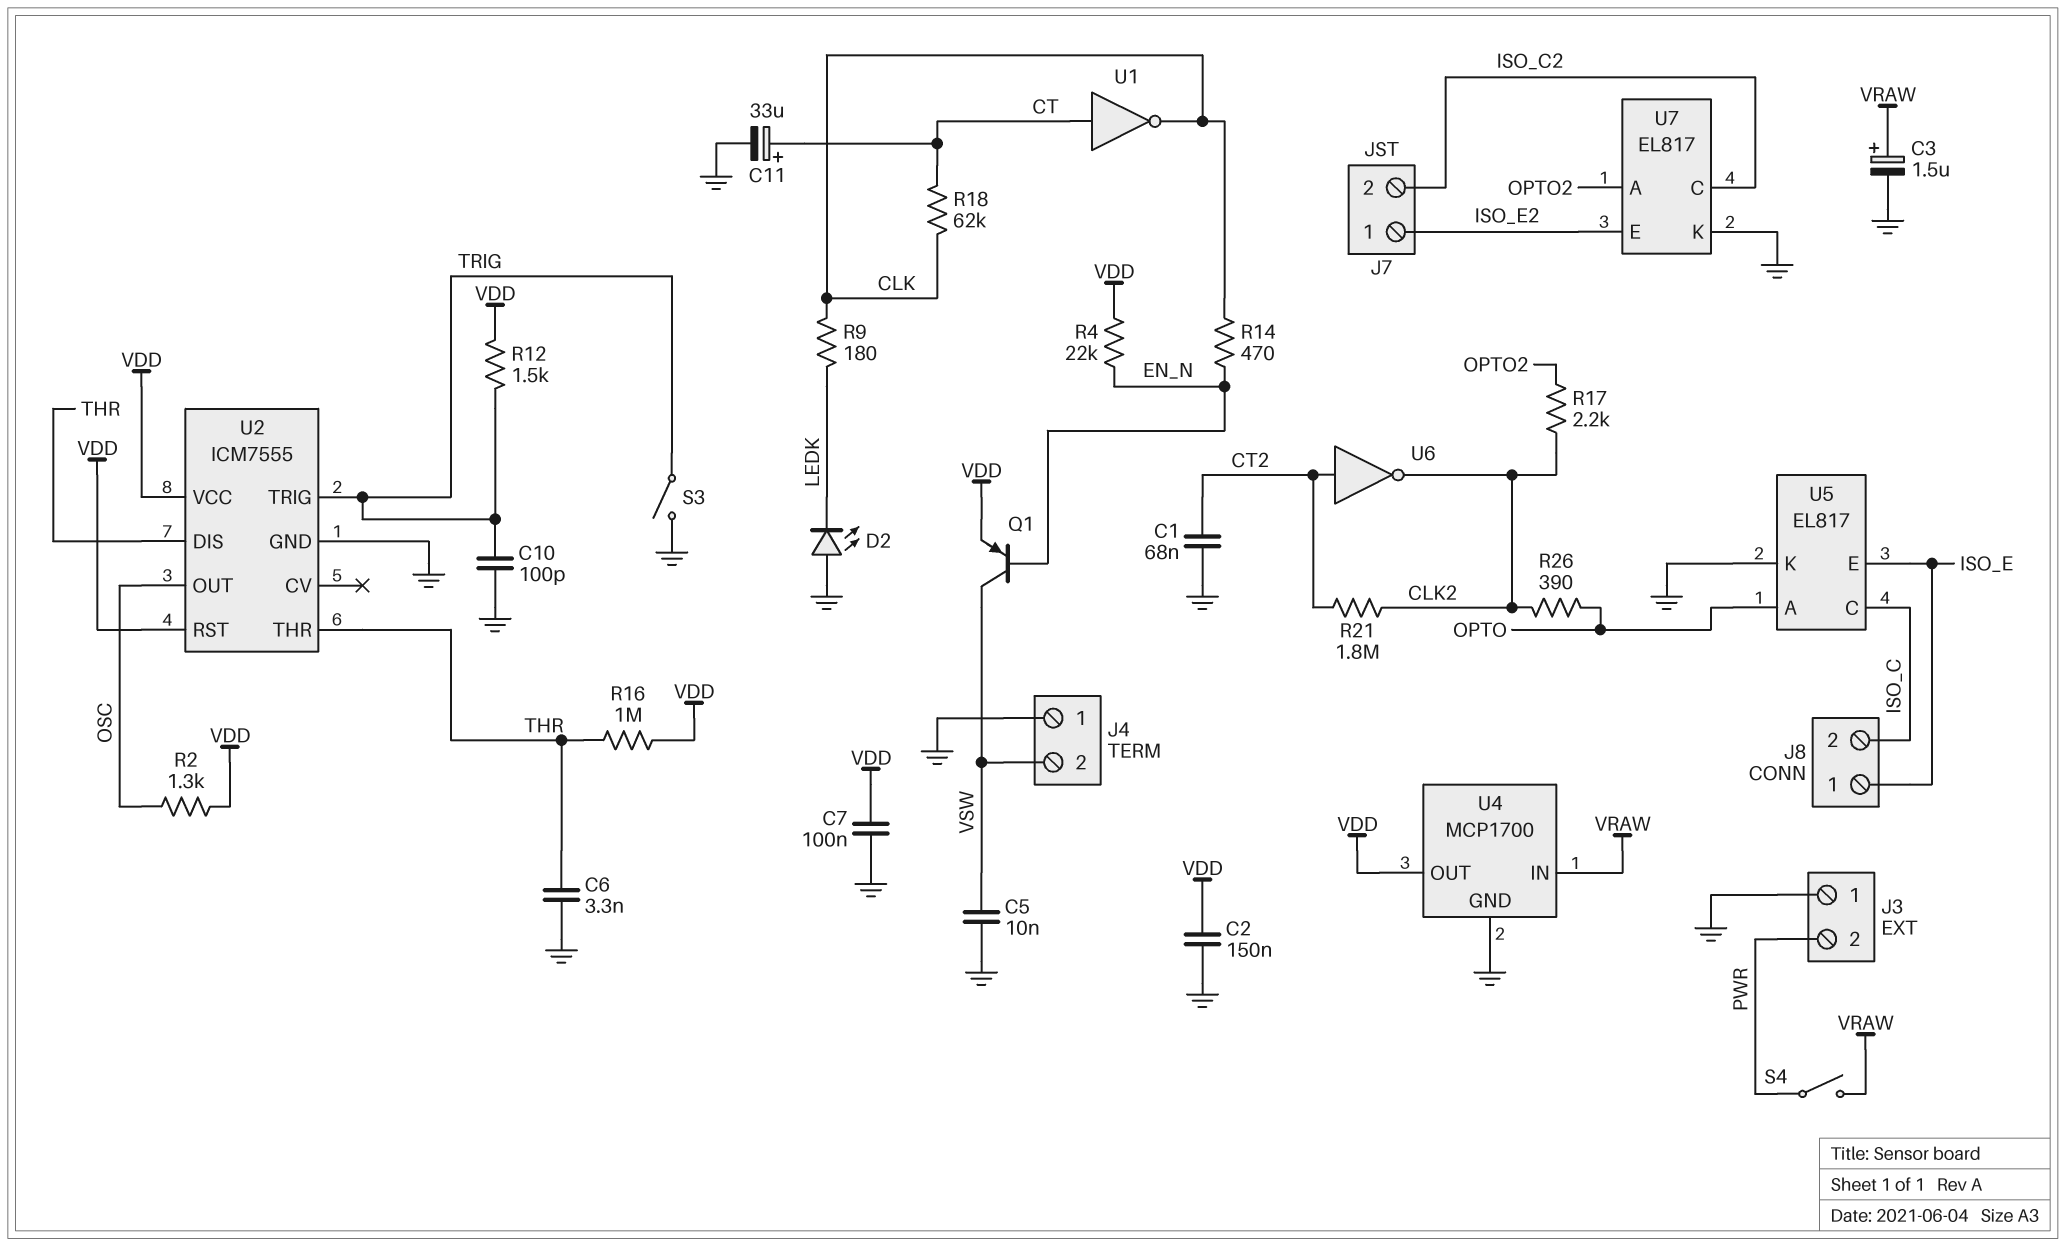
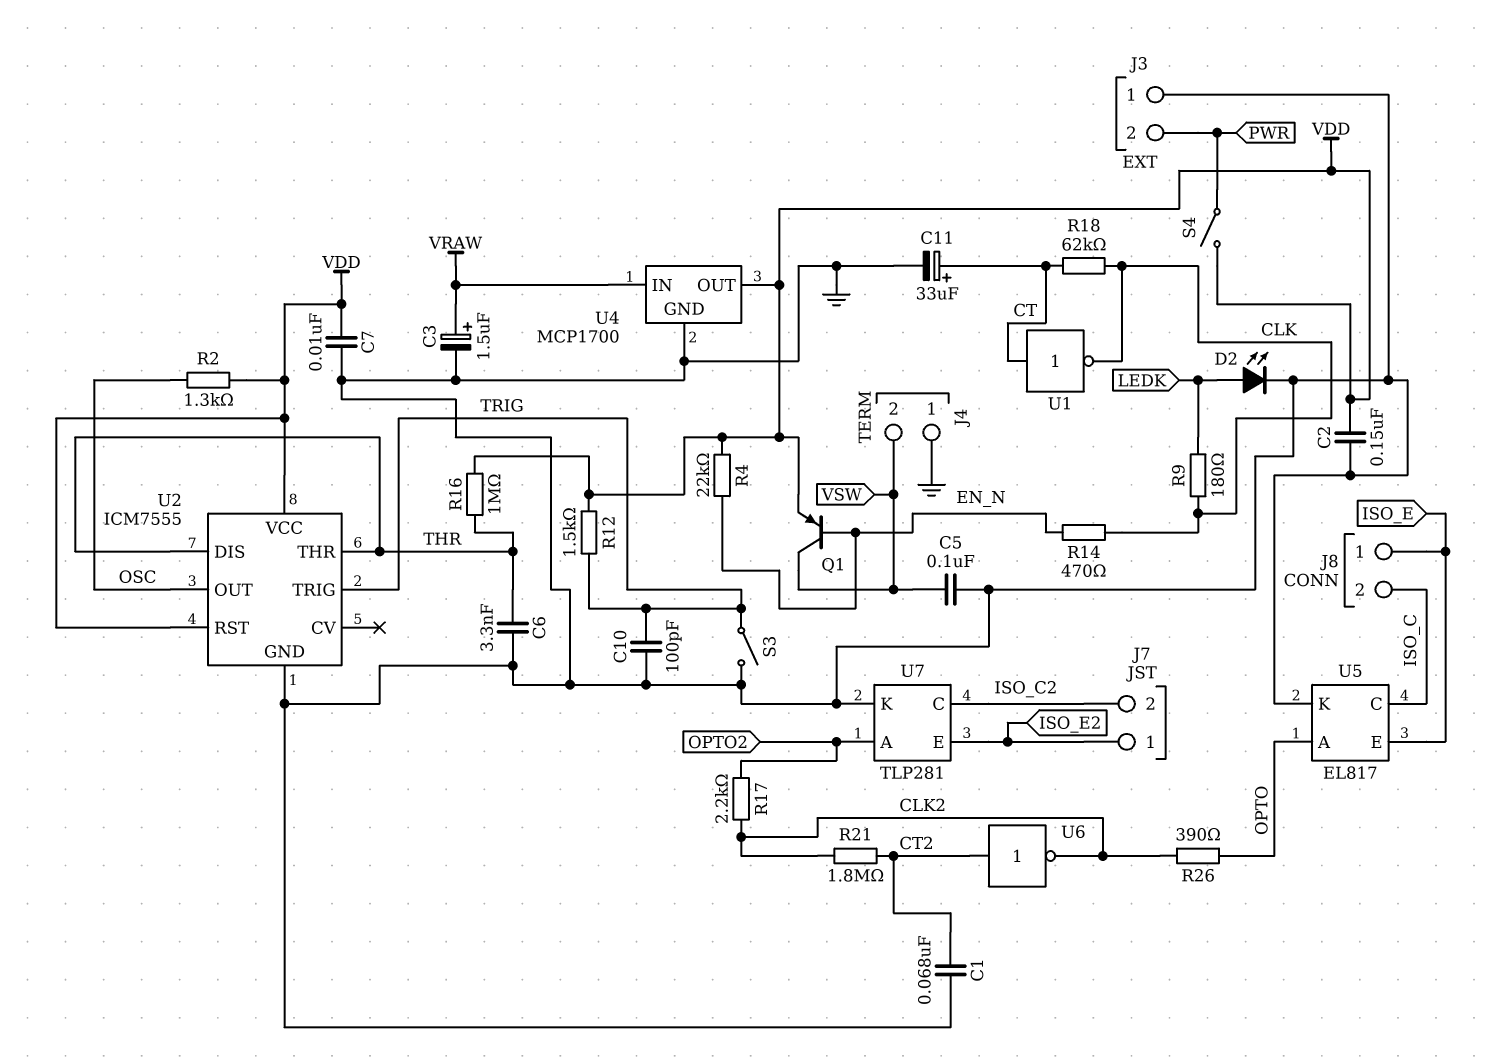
C5: 10nF (GND, VSW) -> 100nF (GND, VSW)
C7: 100nF (GND, VDD) -> 10nF (GND, VDD)
D2: LED (A GND, K LEDK) -> LED (A LEDK, K GND)
S4: switch (PWR, VRAW) -> switch (PWR, VDD)
U7: EL817 -> TLP281

